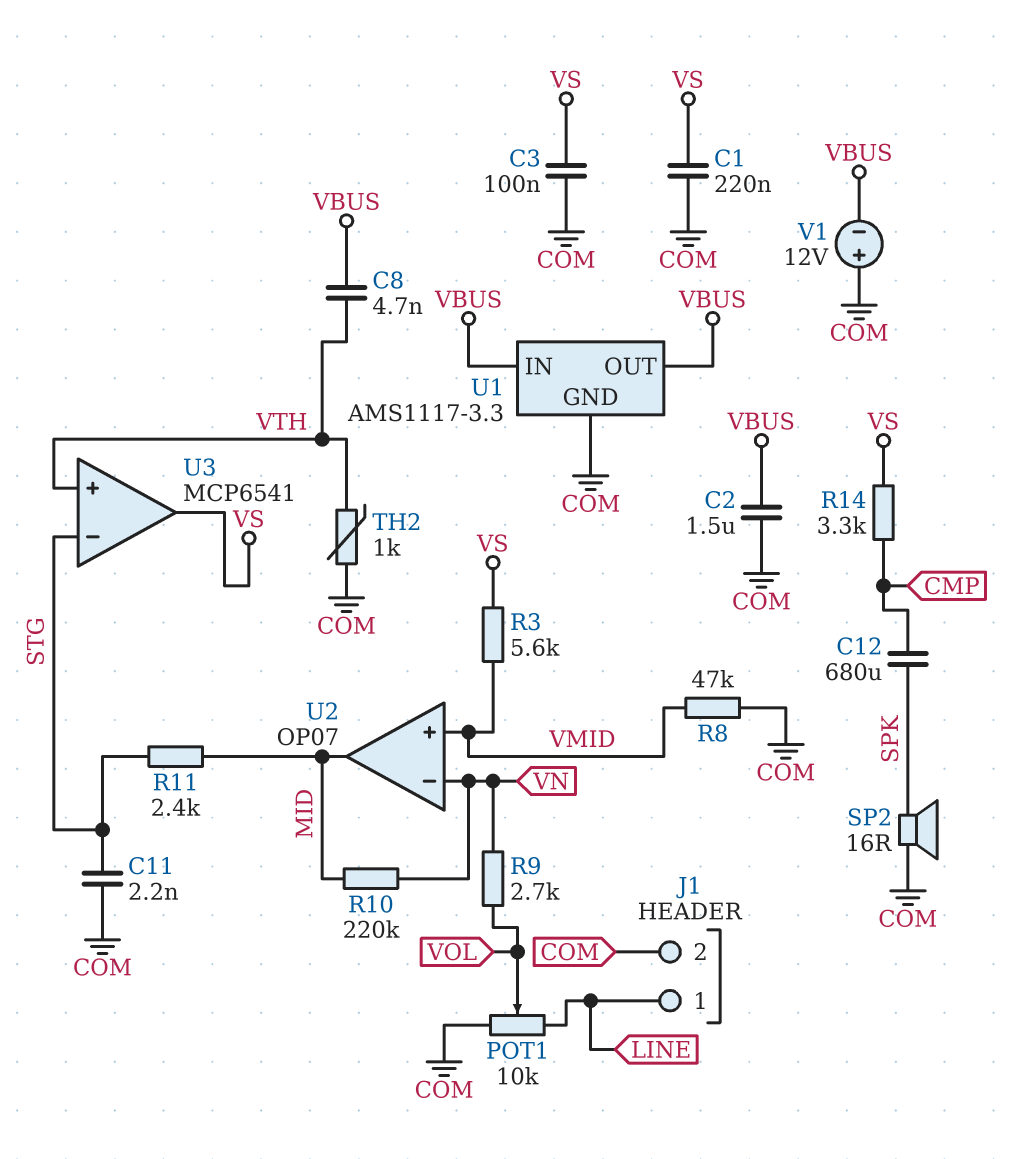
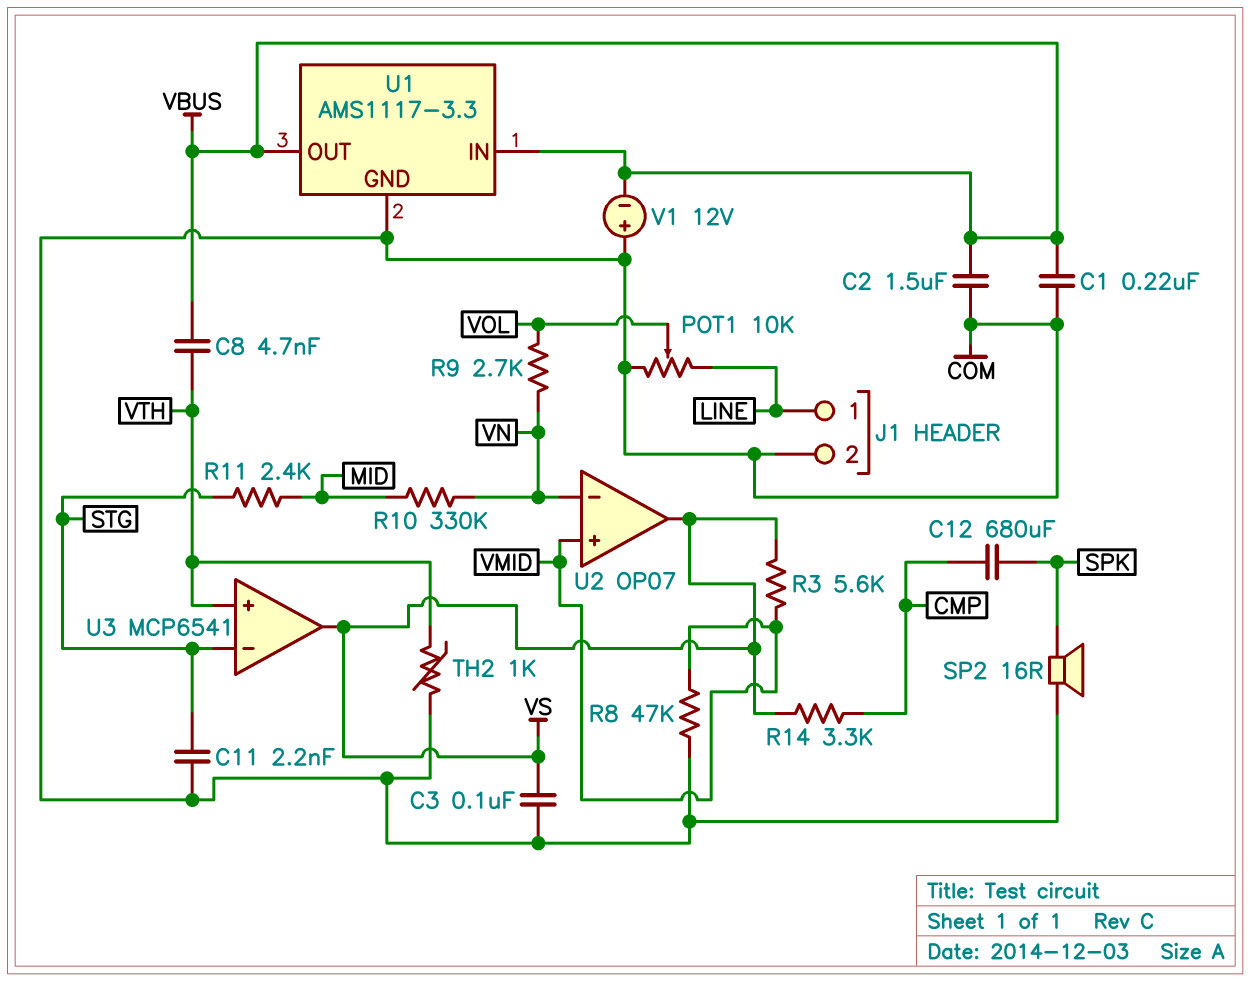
C1: 220nF (COM, VS) -> 220nF (COM, VBUS)
R10: 220k (MID, VN) -> 330k (MID, VN)
U2 pin out: MID -> VS

